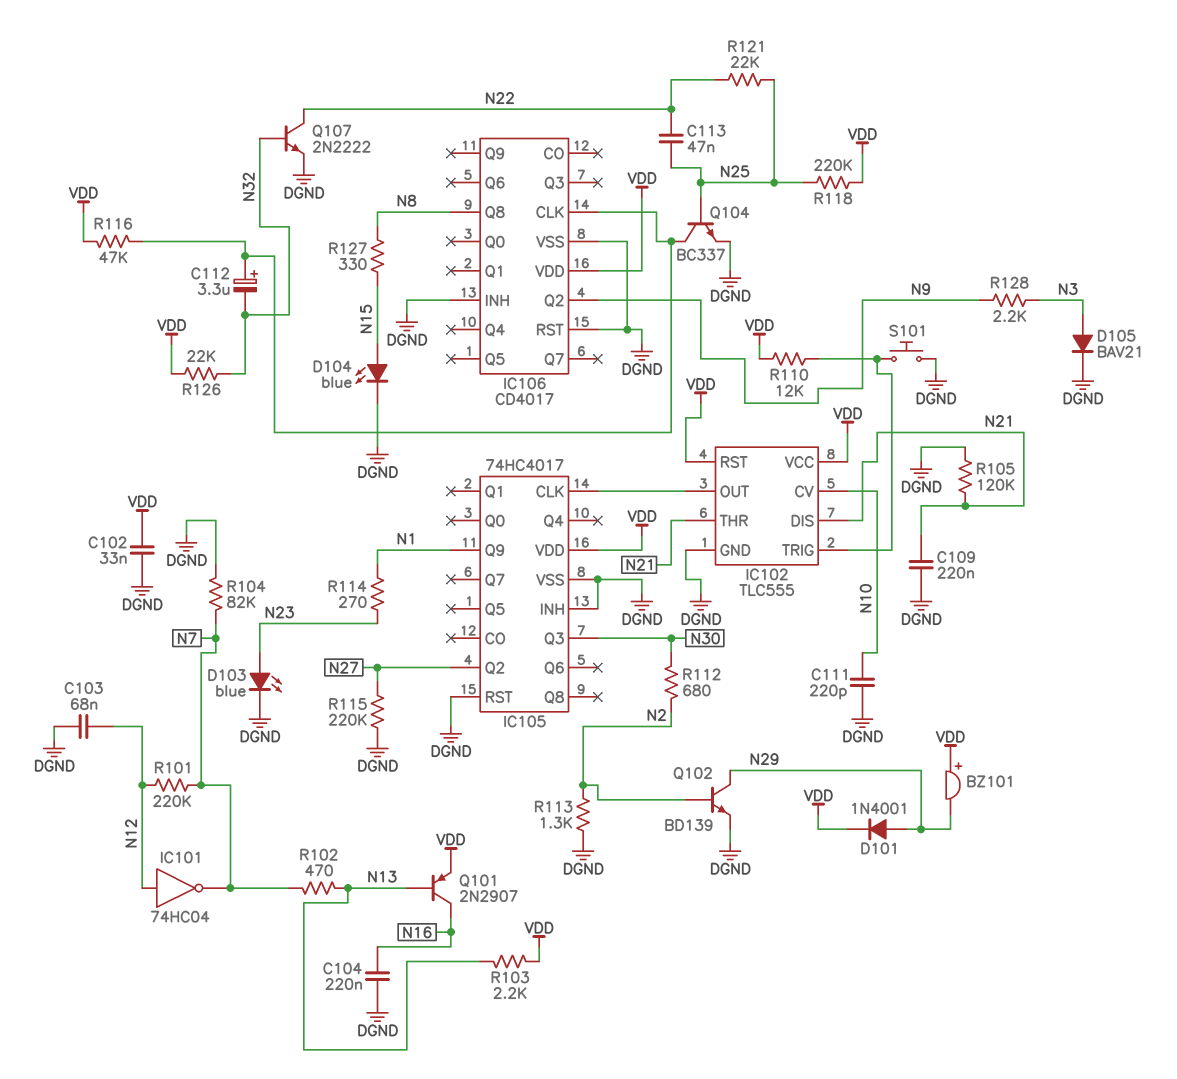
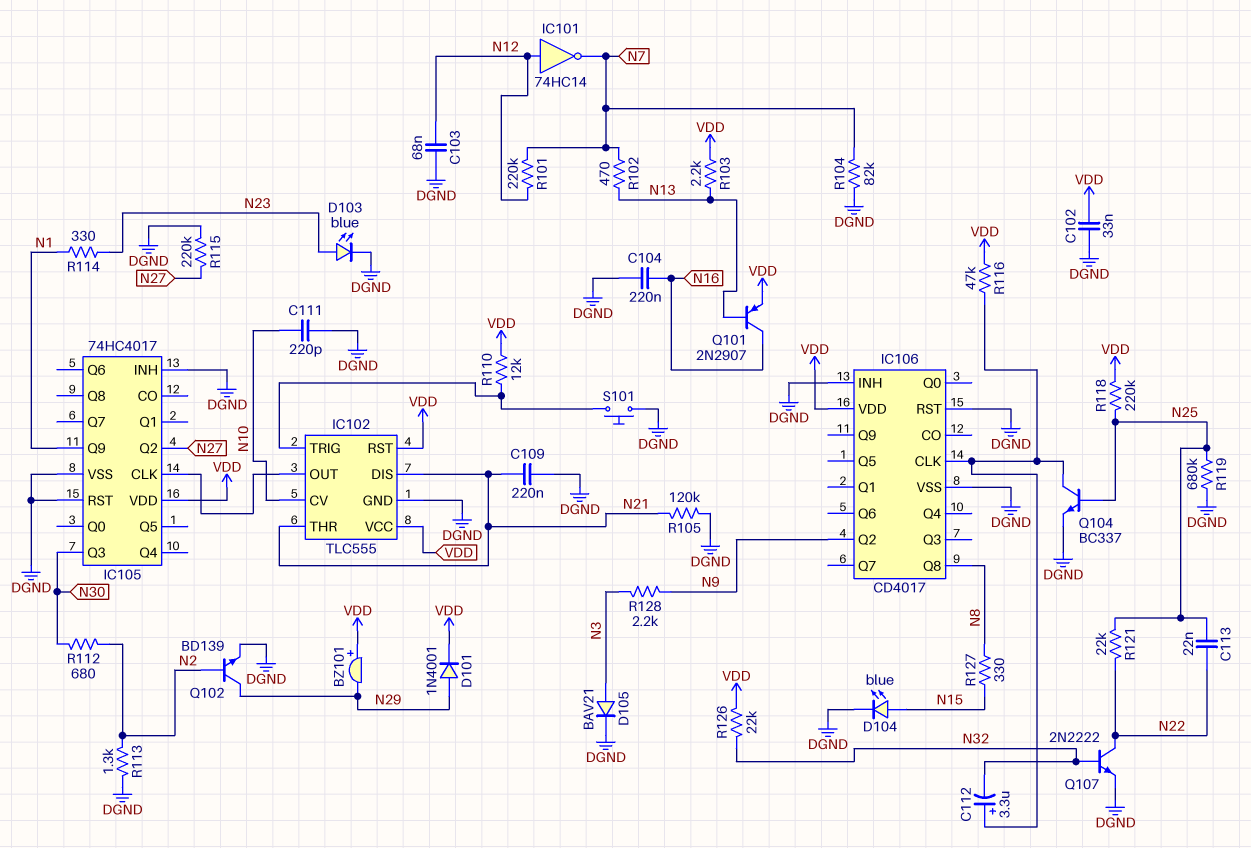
C113: 47nF (N22, N25) -> 22nF (N22, N25)
IC101: NOT 74HC04 (in N12, out N7) -> NOT 74HC14 (in N12, out N7)
R114: 270 (N1, N23) -> 330 (N1, N23)
R119: none -> 680k (DGND, N25)

